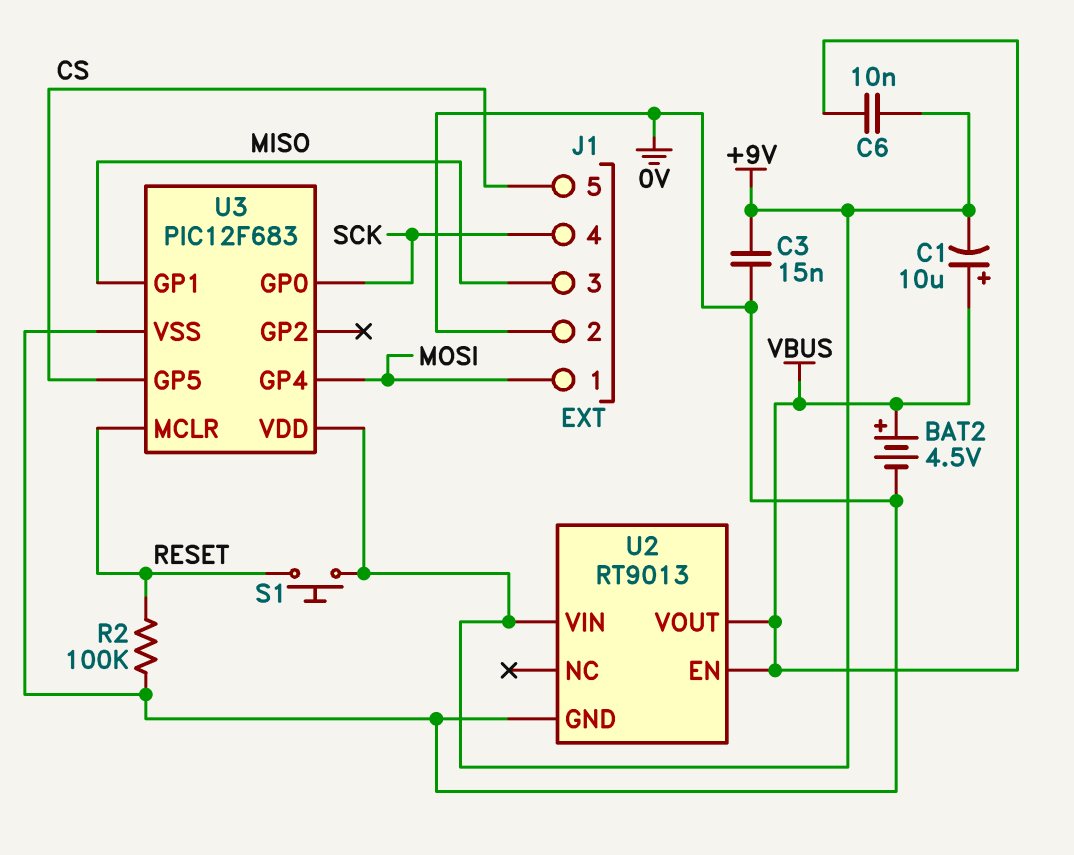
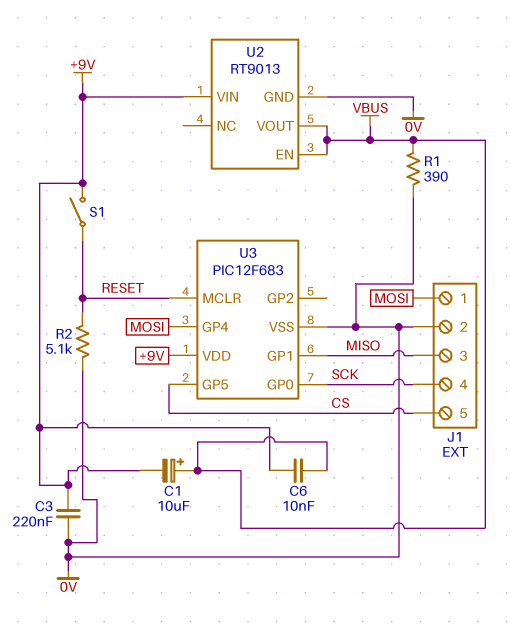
BAT2: 4.5V (plus VBUS, minus 0V) -> none
C3: 15nF (+9V, 0V) -> 220nF (+9V, 0V)
R1: none -> 390 (0V, VBUS)
R2: 100k (0V, RESET) -> 5.1k (0V, RESET)
S1: button (+9V, RESET) -> switch (+9V, RESET)

